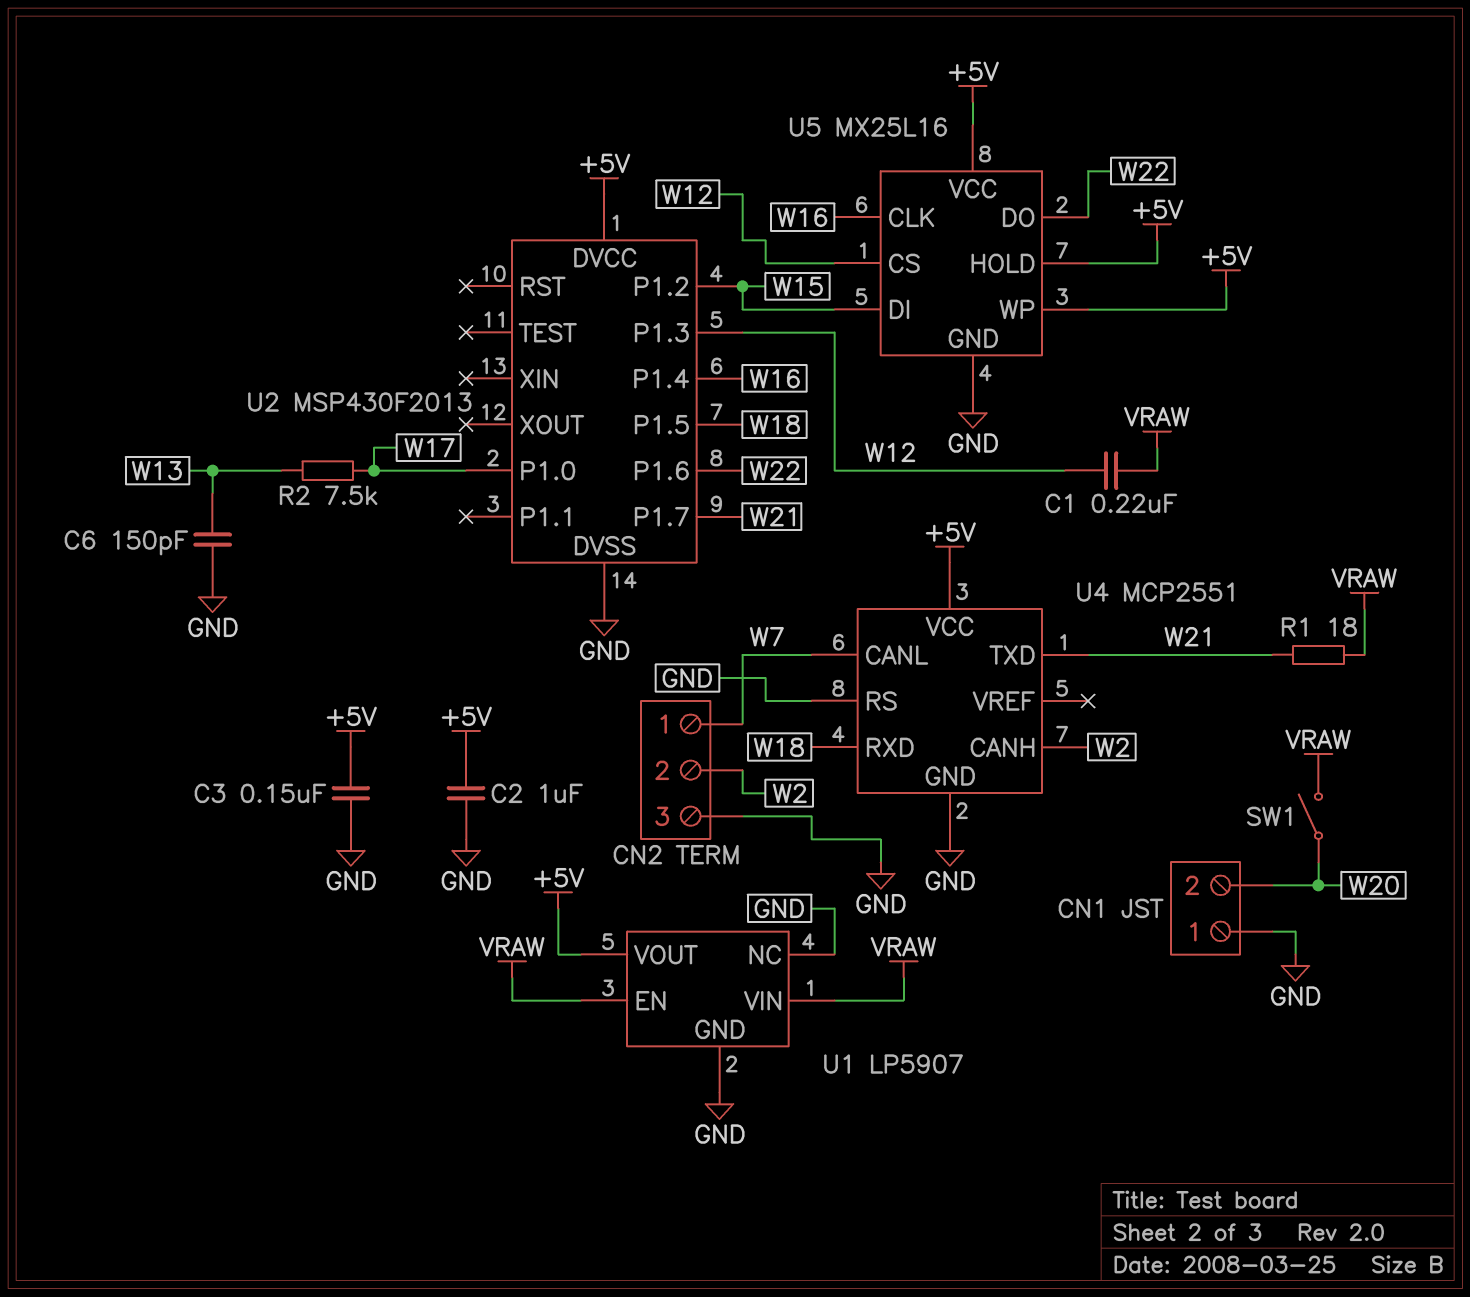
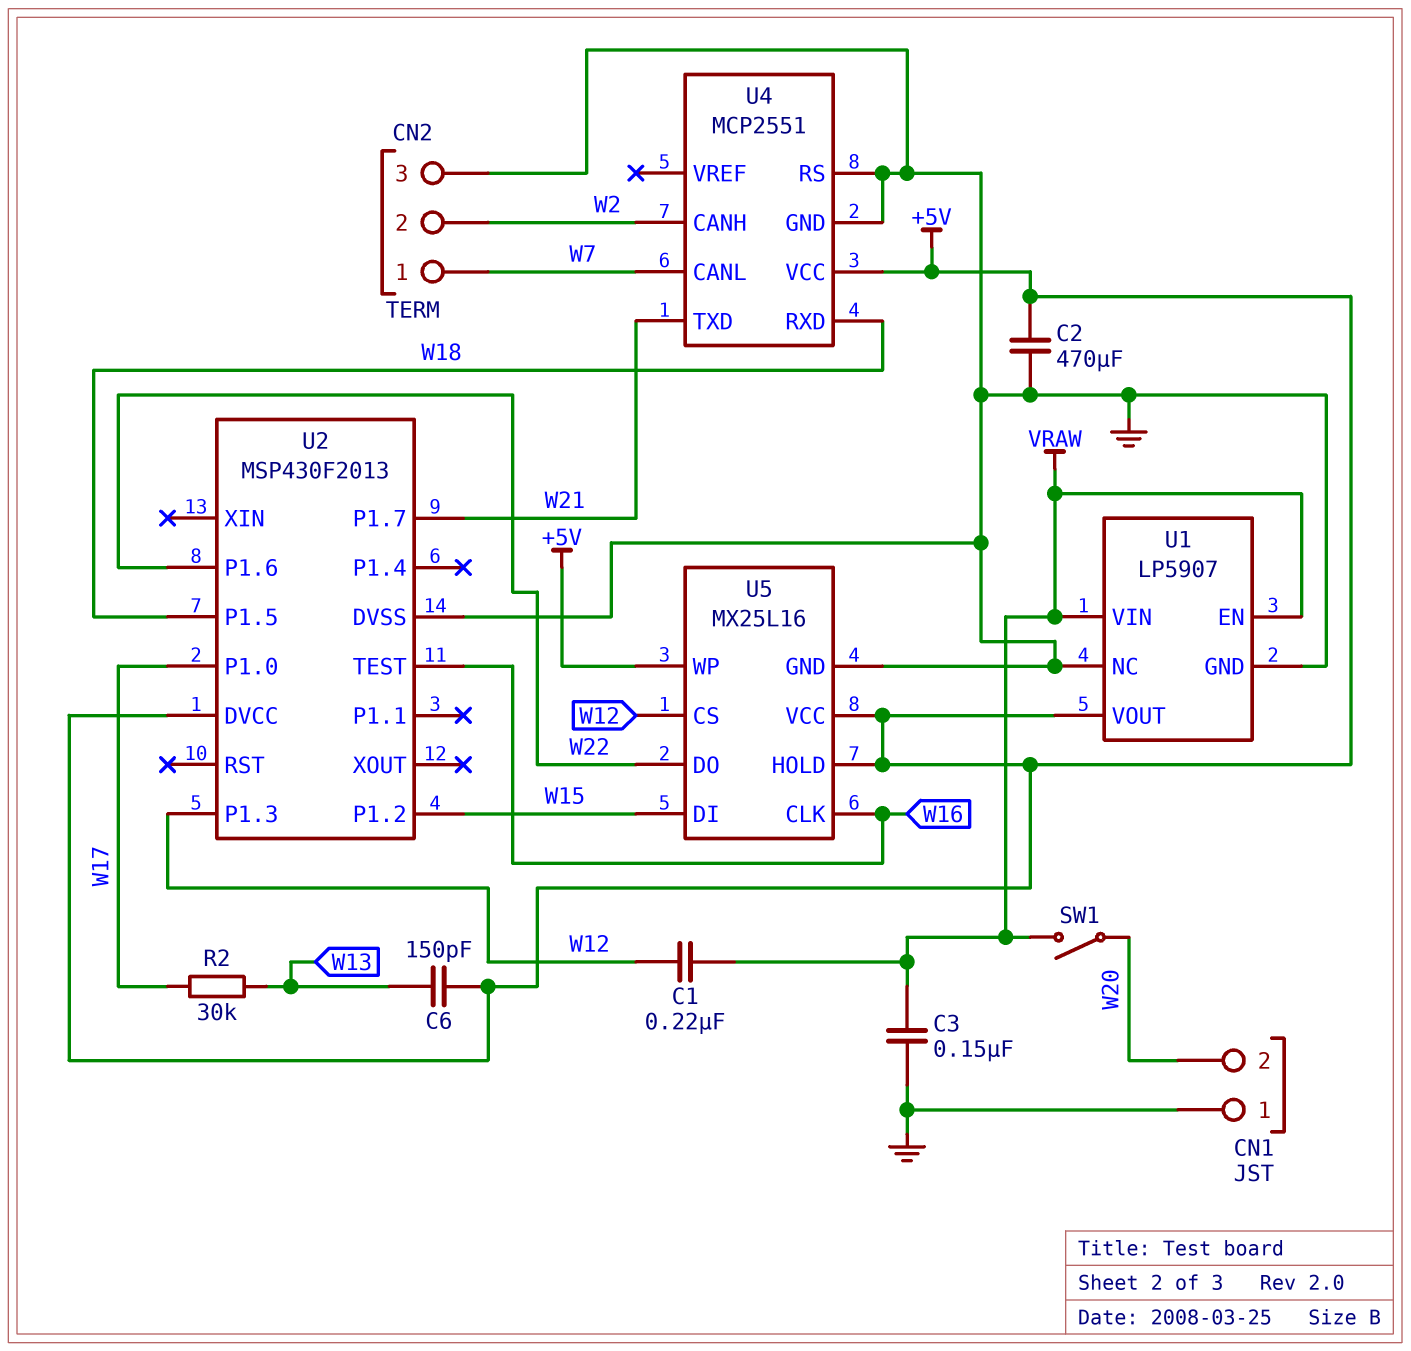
C2: 1uF (+5V, GND) -> 470uF (+5V, GND)
C3: 150nF (+5V, GND) -> 150nF (GND, VRAW)
C6: 150pF (GND, W13) -> 150pF (+5V, W13)
R1: 18 (VRAW, W21) -> none
R2: 7.5k (W13, W17) -> 30k (W13, W17)
U2 pin P1.4: W16 -> none
U2 pin TEST: none -> W16

